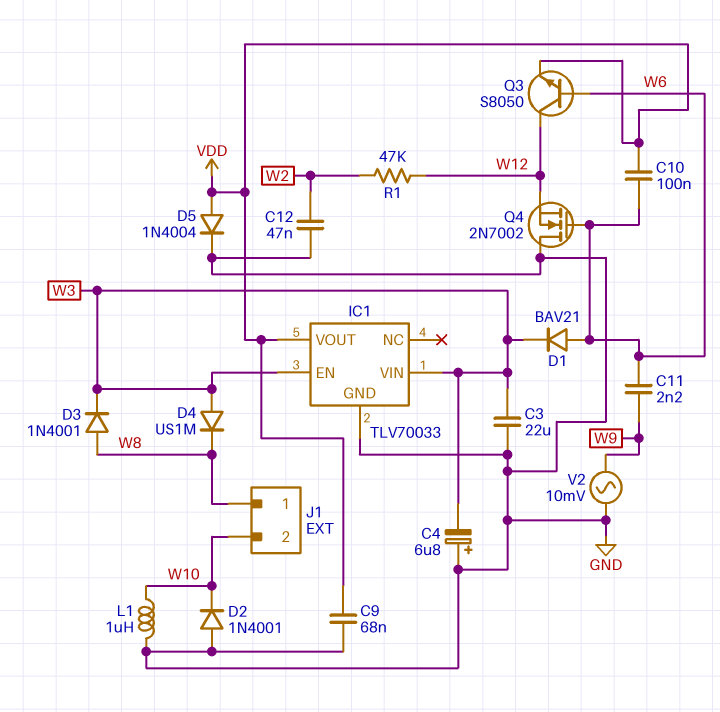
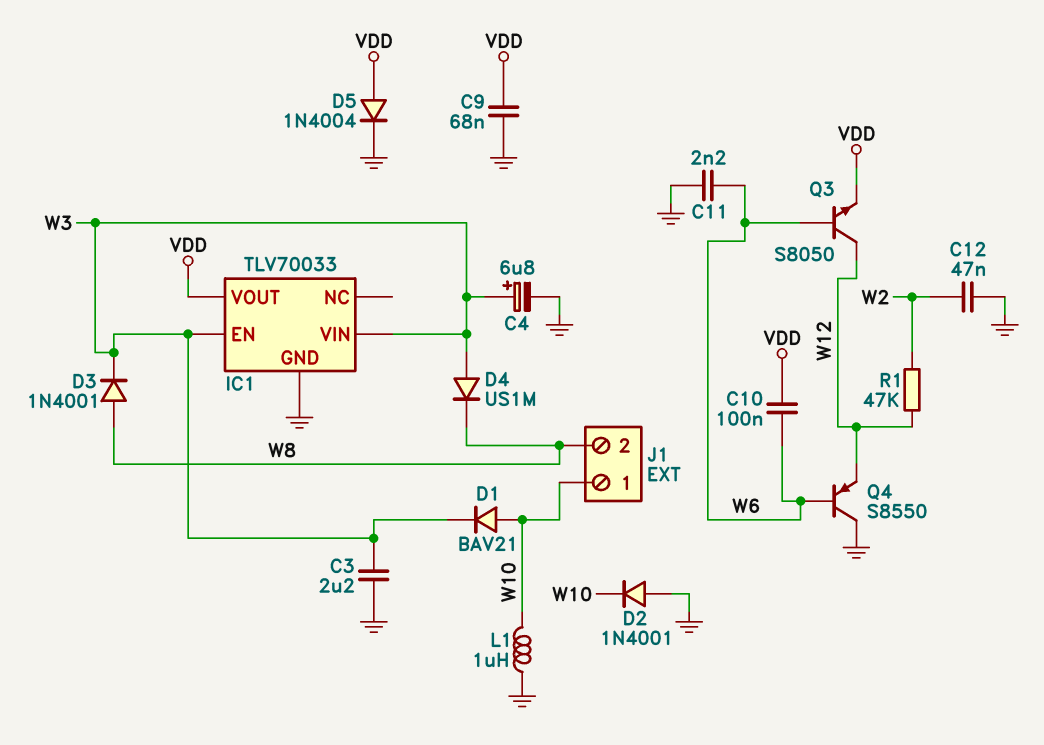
C3: 22uF (GND, W3) -> 2.2uF (GND, W3)
C4: 6.8uF (plus GND, minus W3) -> 6.8uF (plus W3, minus GND)
C11: 2.2nF (W6, W9) -> 2.2nF (GND, W6)
D1: diode BAV21 (A W6, K W3) -> diode BAV21 (A W10, K W3)
J1 pin 1: W8 -> W10
J1 pin 2: W10 -> W8
Q4: NMOS 2N7002 (G W6, D GND, S W12) -> PNP S8550 (B W6, C GND, E W12)
V2: AC 10mV (GND, W9) -> none

